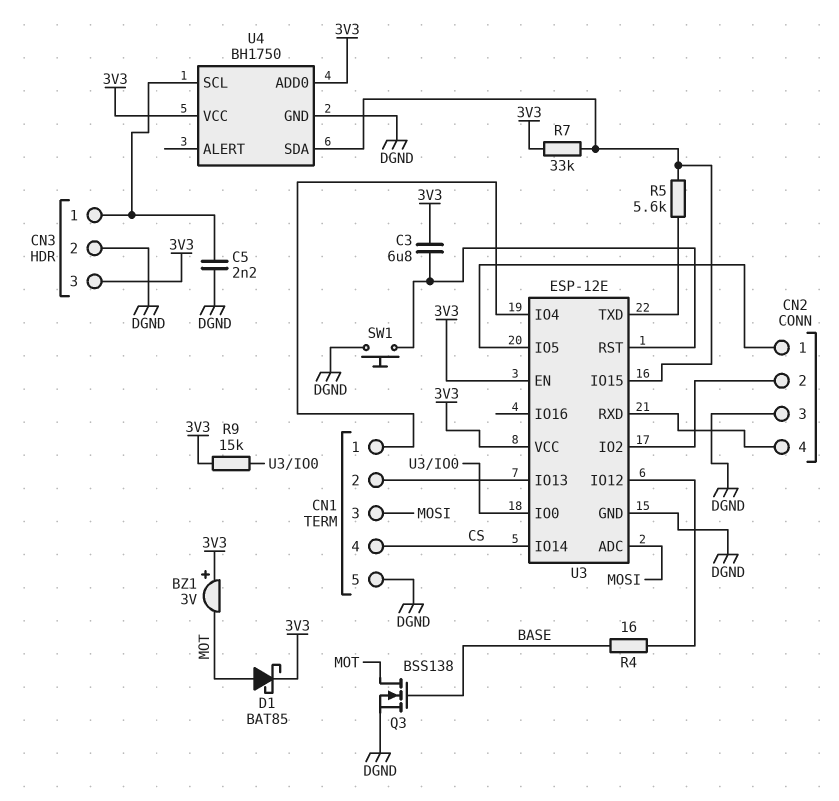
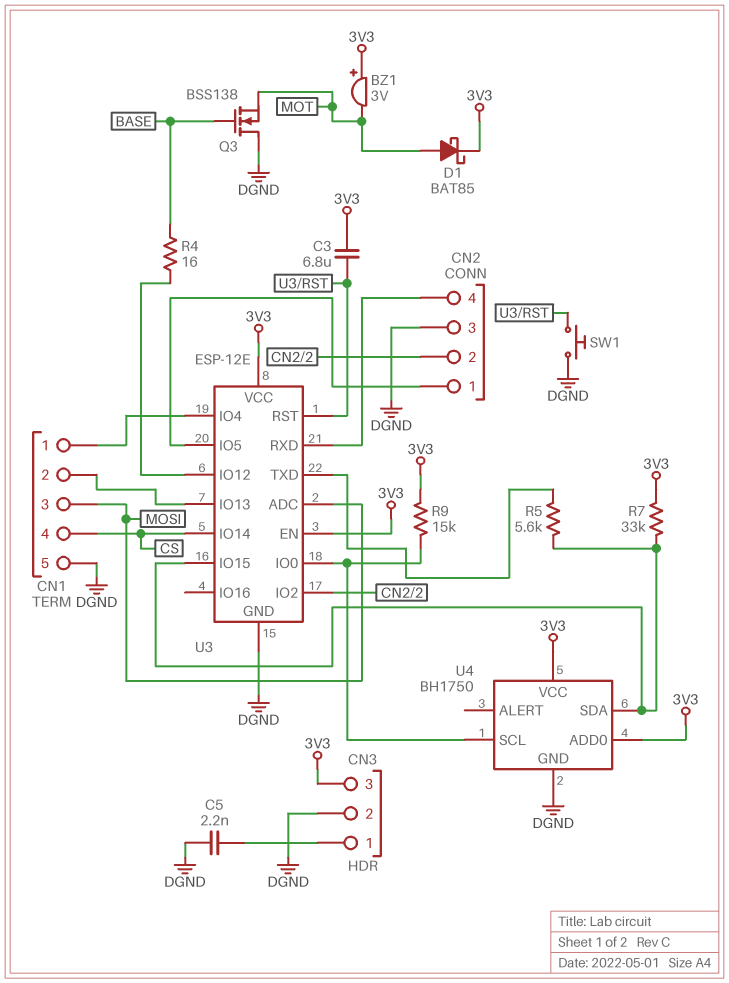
Q3: NMOS BSS138 (G BASE, D MOT, S DGND) -> NMOS BSS138 (G BASE, D DGND, S MOT)
U4 pin SCL: CN3/1 -> U3/IO0

